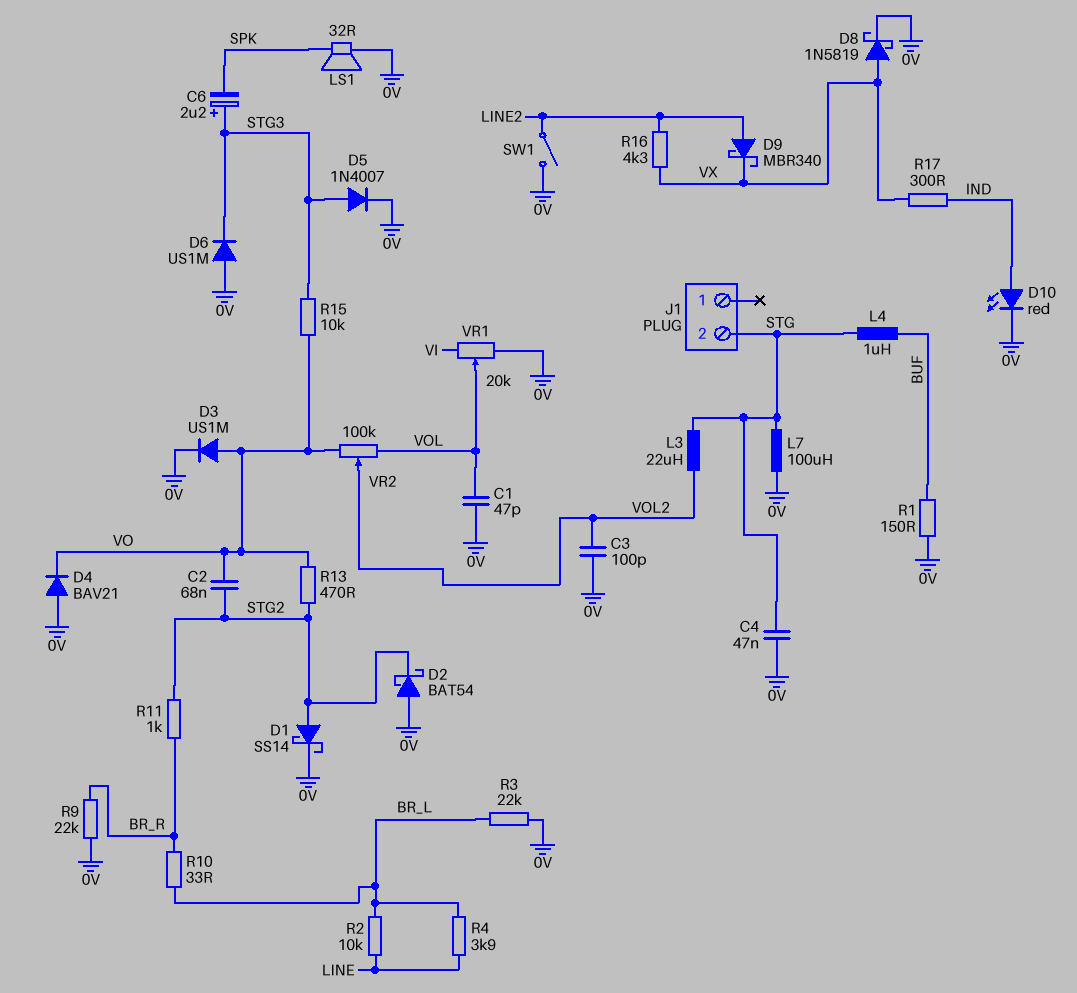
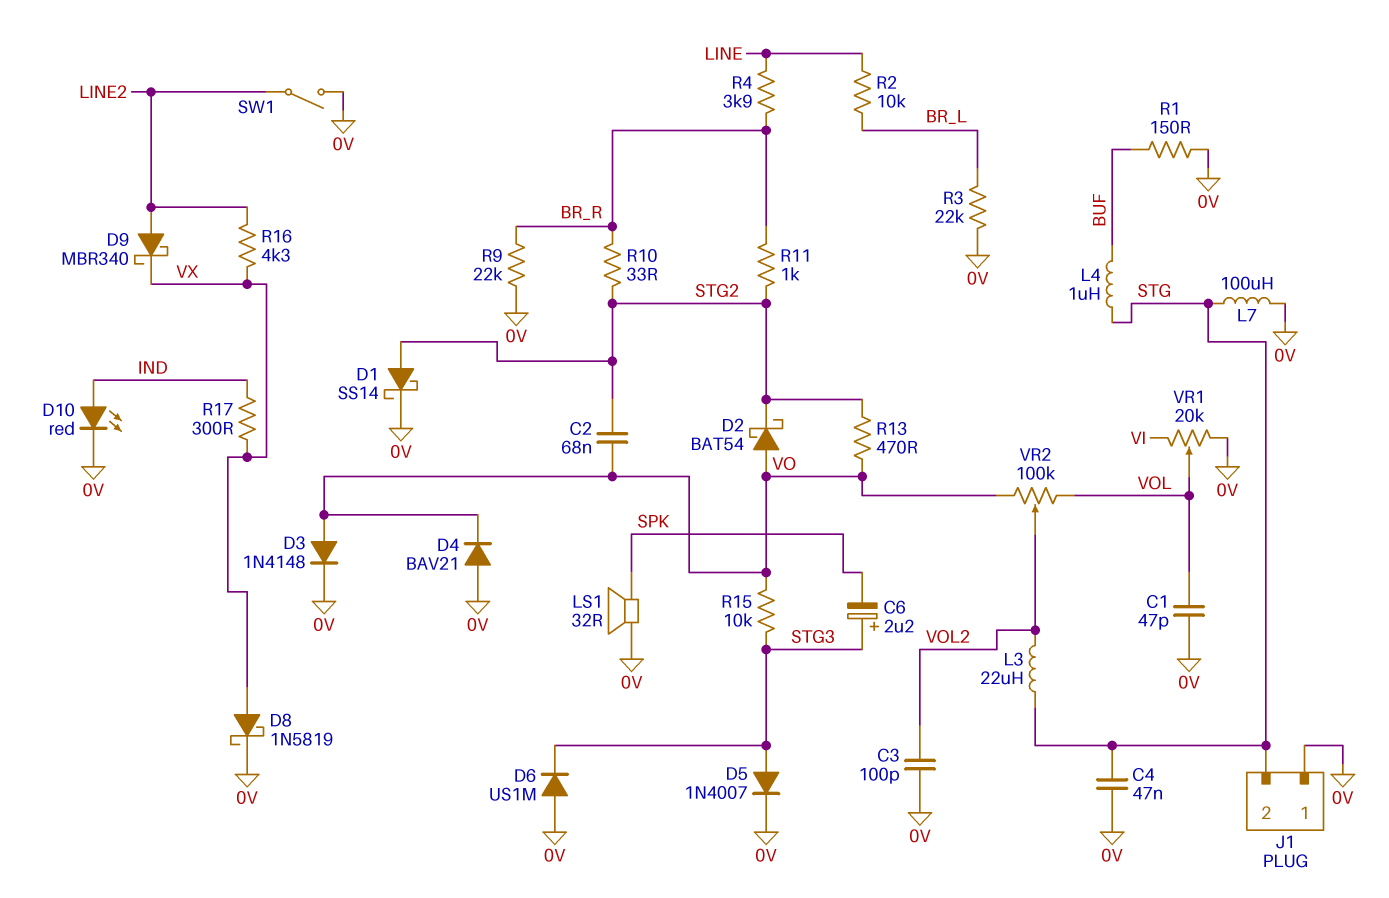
D2: schottky BAT54 (A 0V, K STG2) -> schottky BAT54 (A VO, K STG2)
D3: diode US1M (A VO, K 0V) -> diode 1N4148 (A VO, K 0V)
J1 pin 1: none -> 0V
R4: 3.9k (BR_L, LINE) -> 3.9k (BR_R, LINE)
R10: 33 (BR_L, BR_R) -> 33 (BR_R, STG2)

